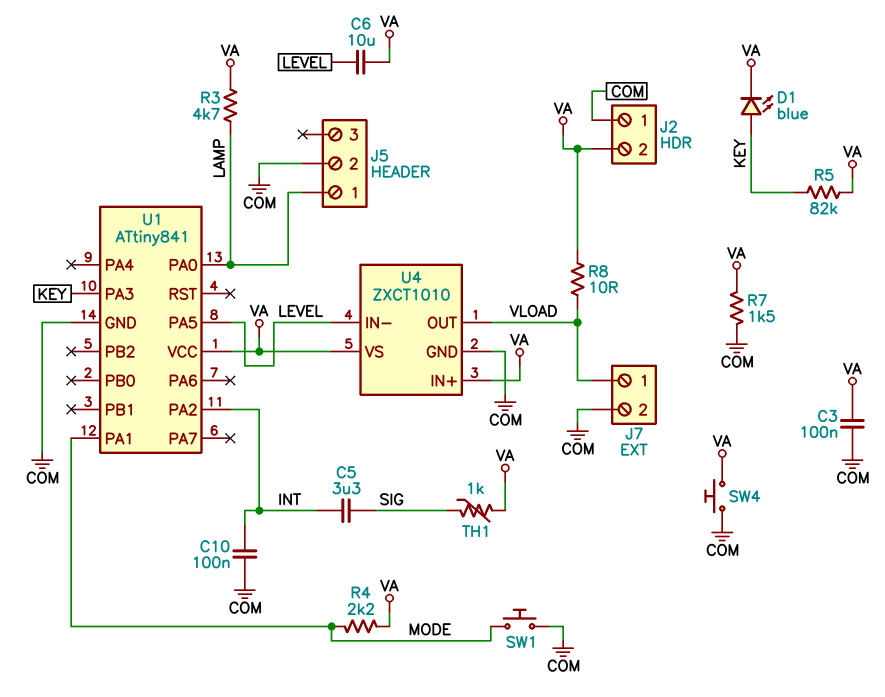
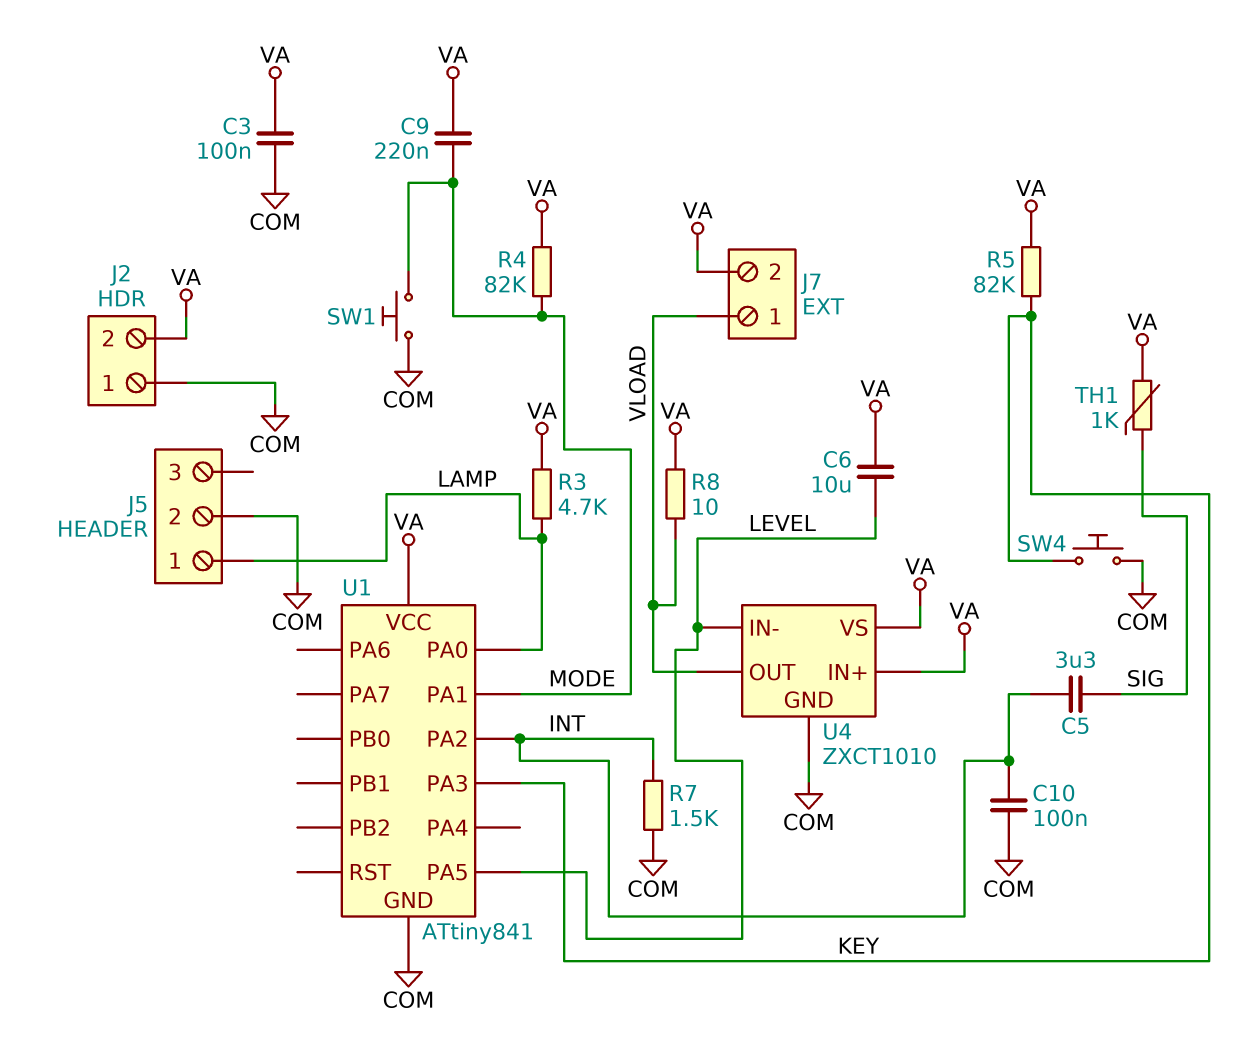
C9: none -> 220nF (MODE, VA)
D1: LED blue (A KEY, K VA) -> none
J7 pin 2: COM -> VA
R4: 2.2k (MODE, VA) -> 82k (MODE, VA)
R7: 1.5k (COM, VA) -> 1.5k (COM, INT)
SW4: button (COM, VA) -> button (COM, KEY)

